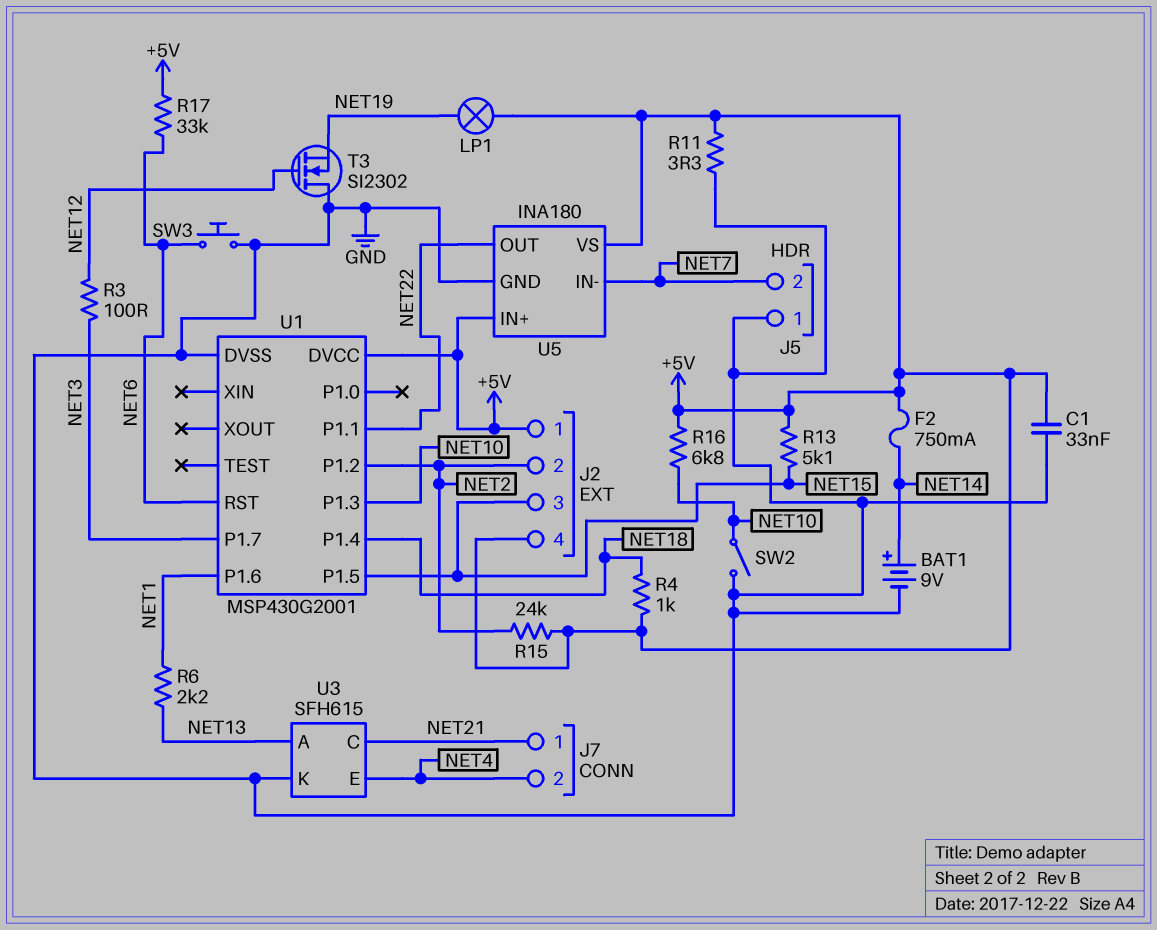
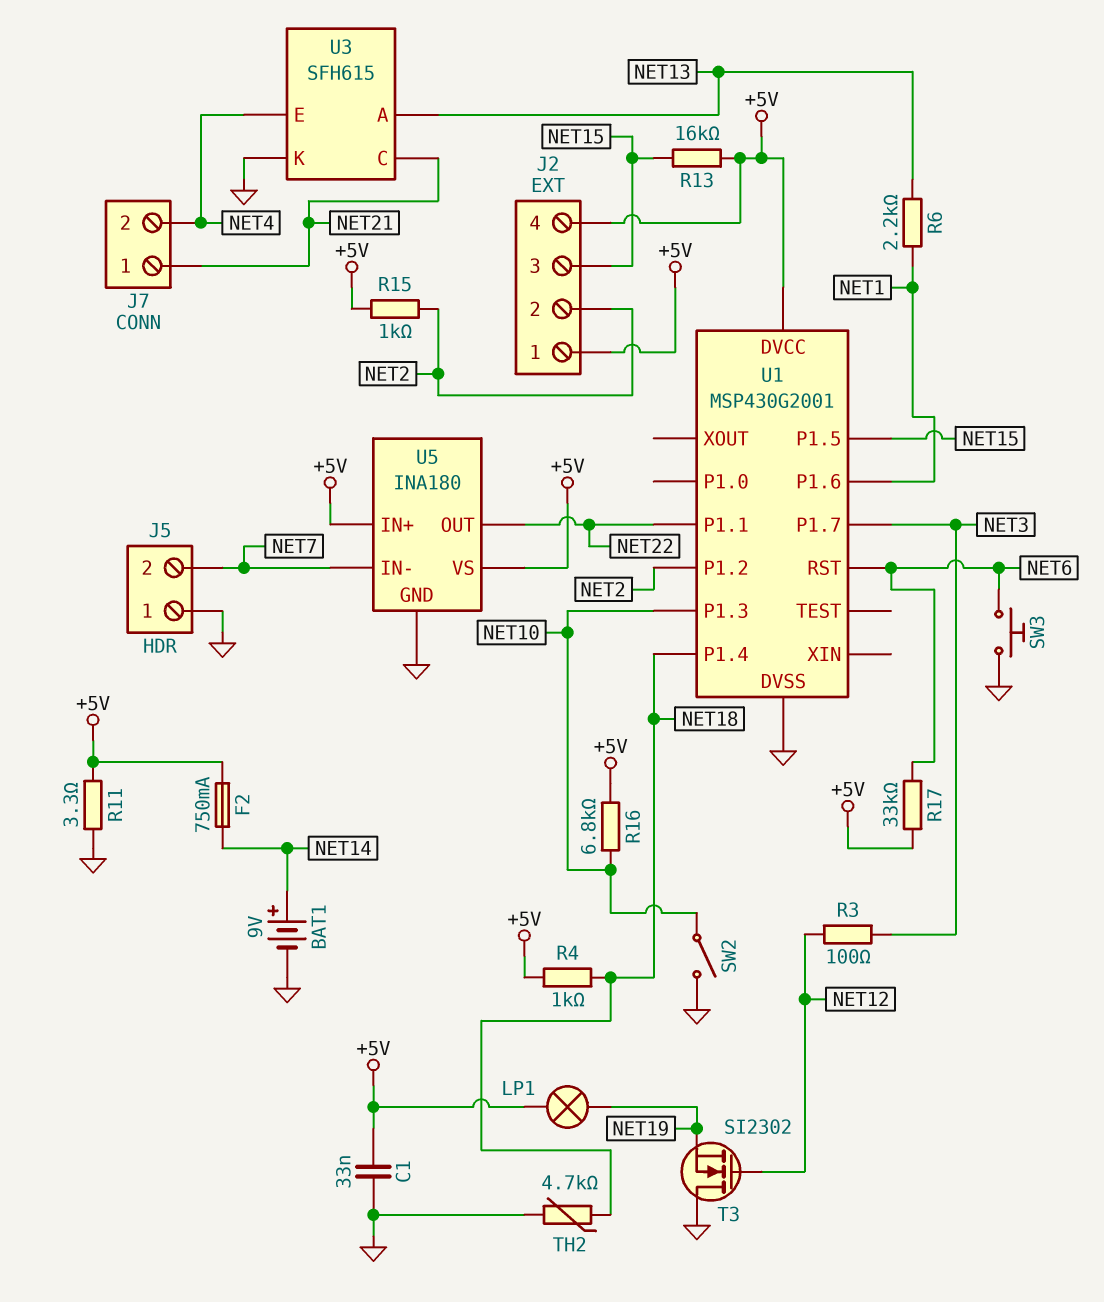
R13: 5.1k (+5V, NET15) -> 16k (+5V, NET15)
R15: 24k (+5V, NET2) -> 1k (+5V, NET2)
TH2: none -> 4.7k (GND, NET18)

